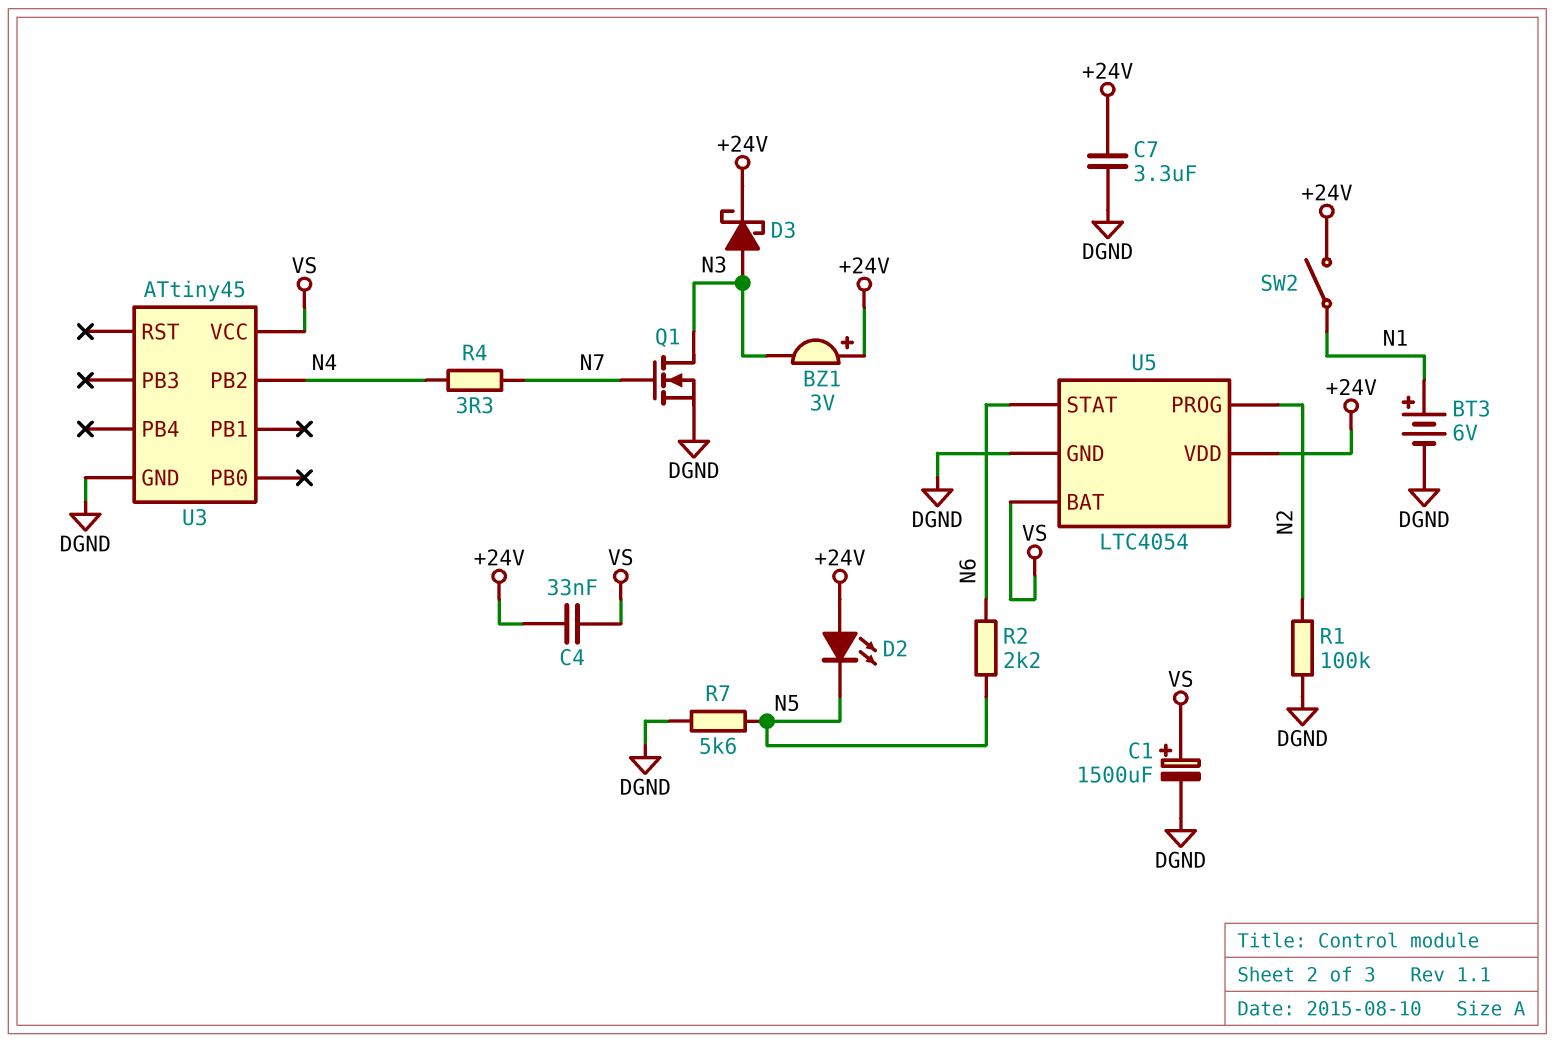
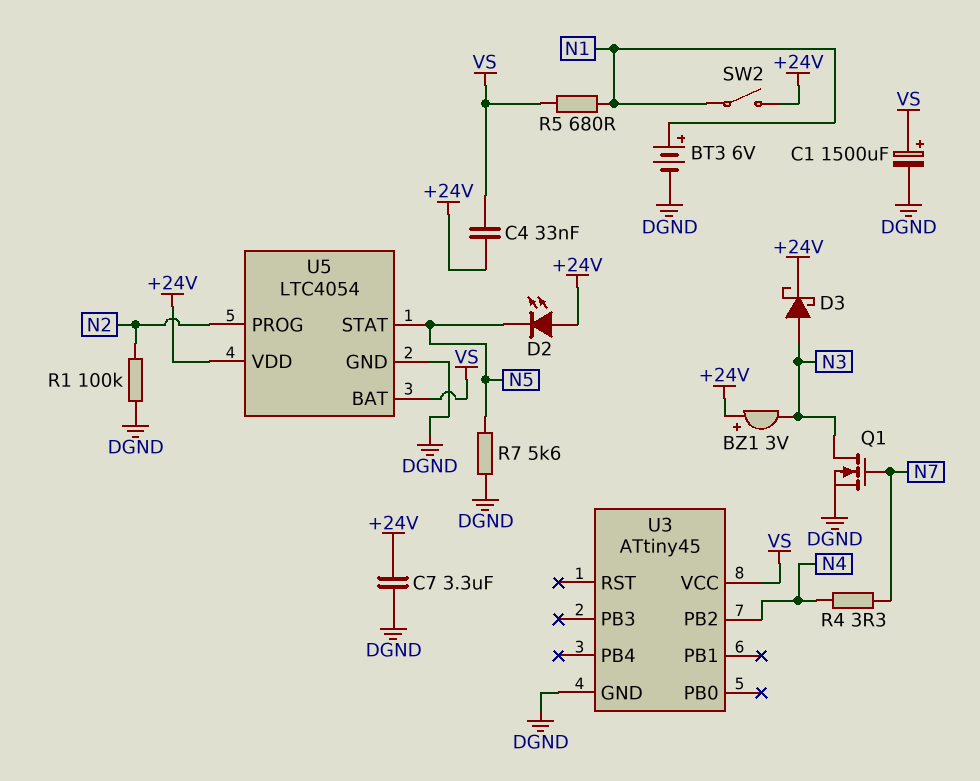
R2: 2.2k (N5, N6) -> none
R5: none -> 680 (N1, VS)
U5 pin STAT: N6 -> N5

